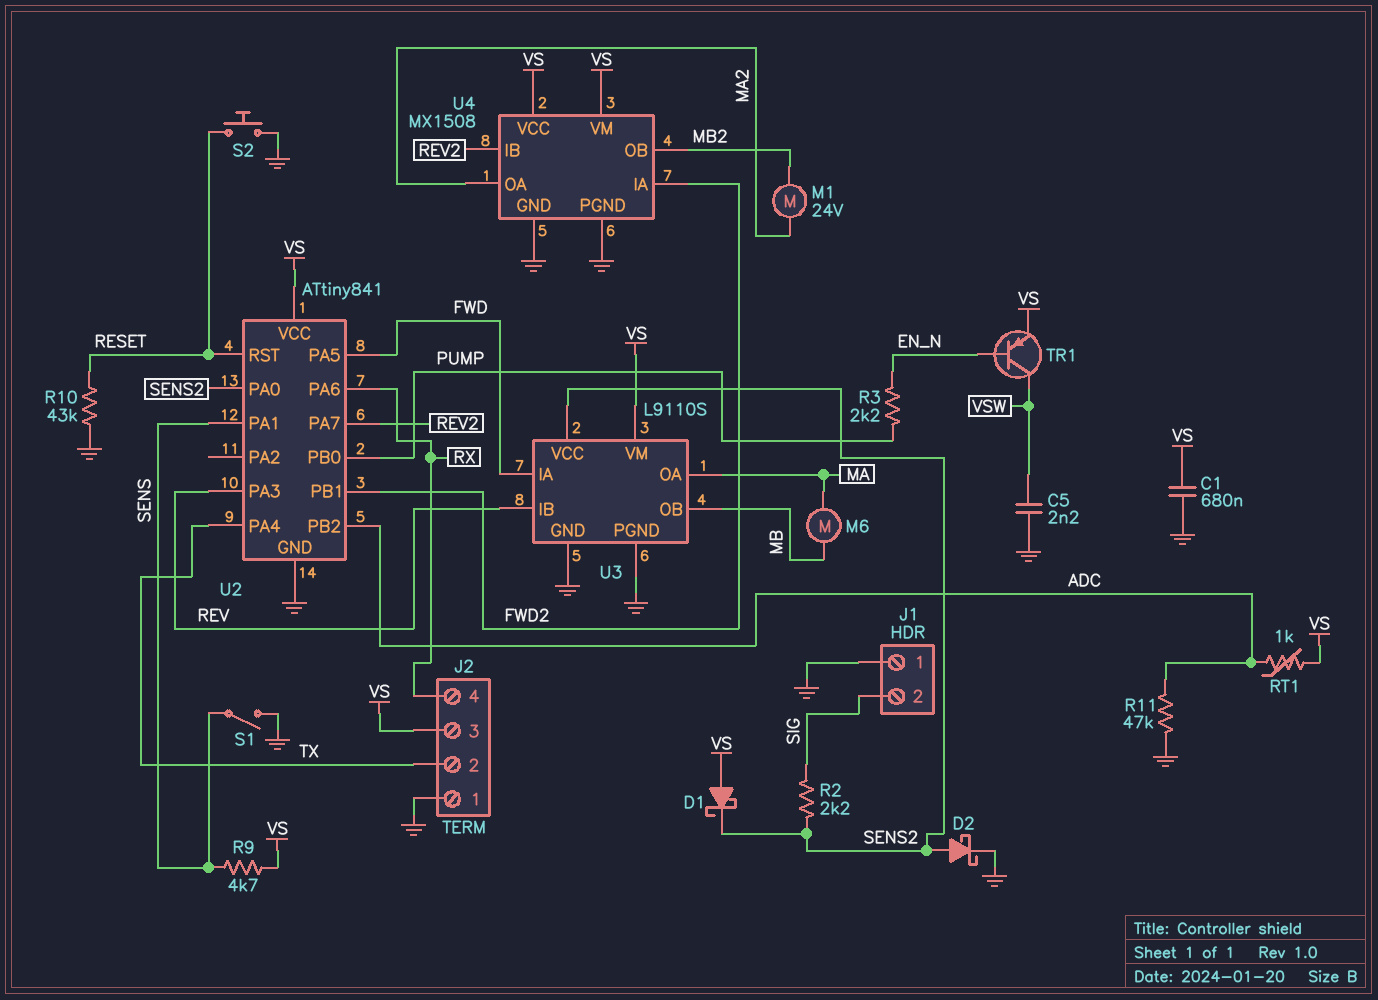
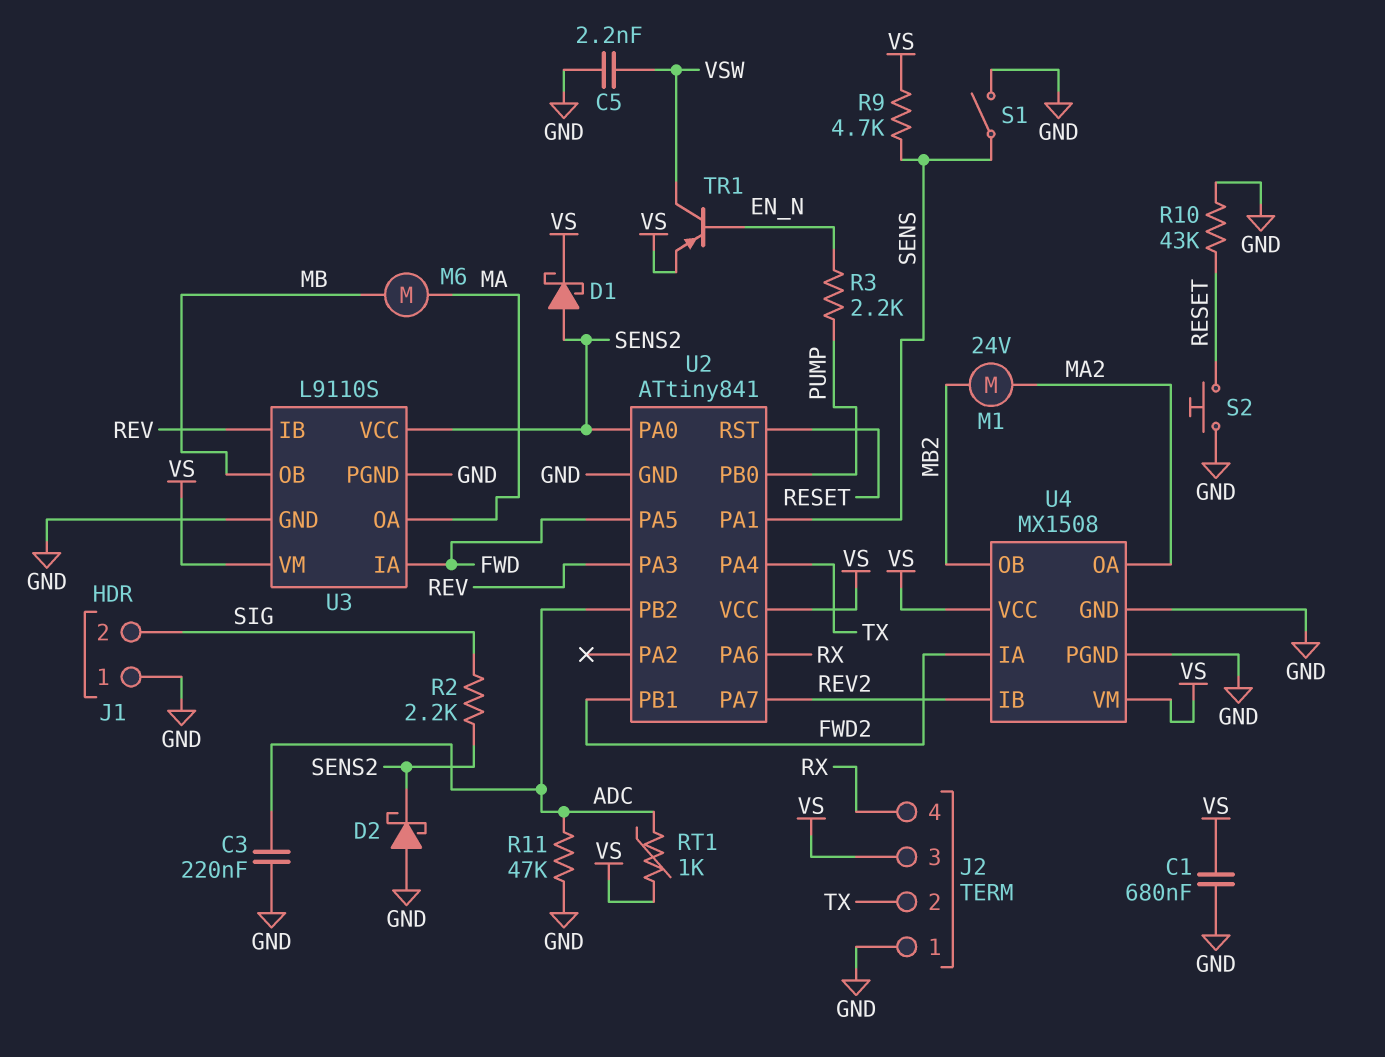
C3: none -> 220nF (ADC, GND)
D1: schottky (A VS, K SENS2) -> schottky (A SENS2, K VS)
D2: schottky (A SENS2, K GND) -> schottky (A GND, K SENS2)

